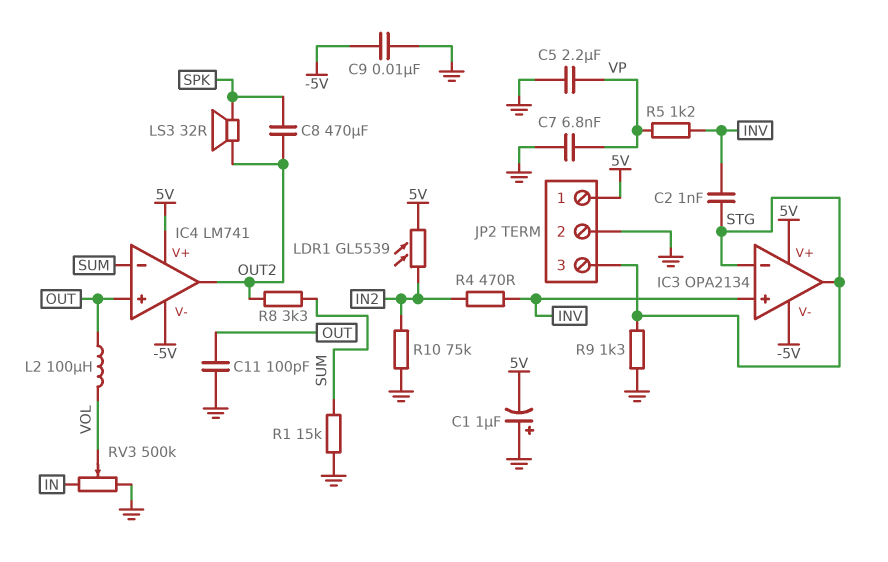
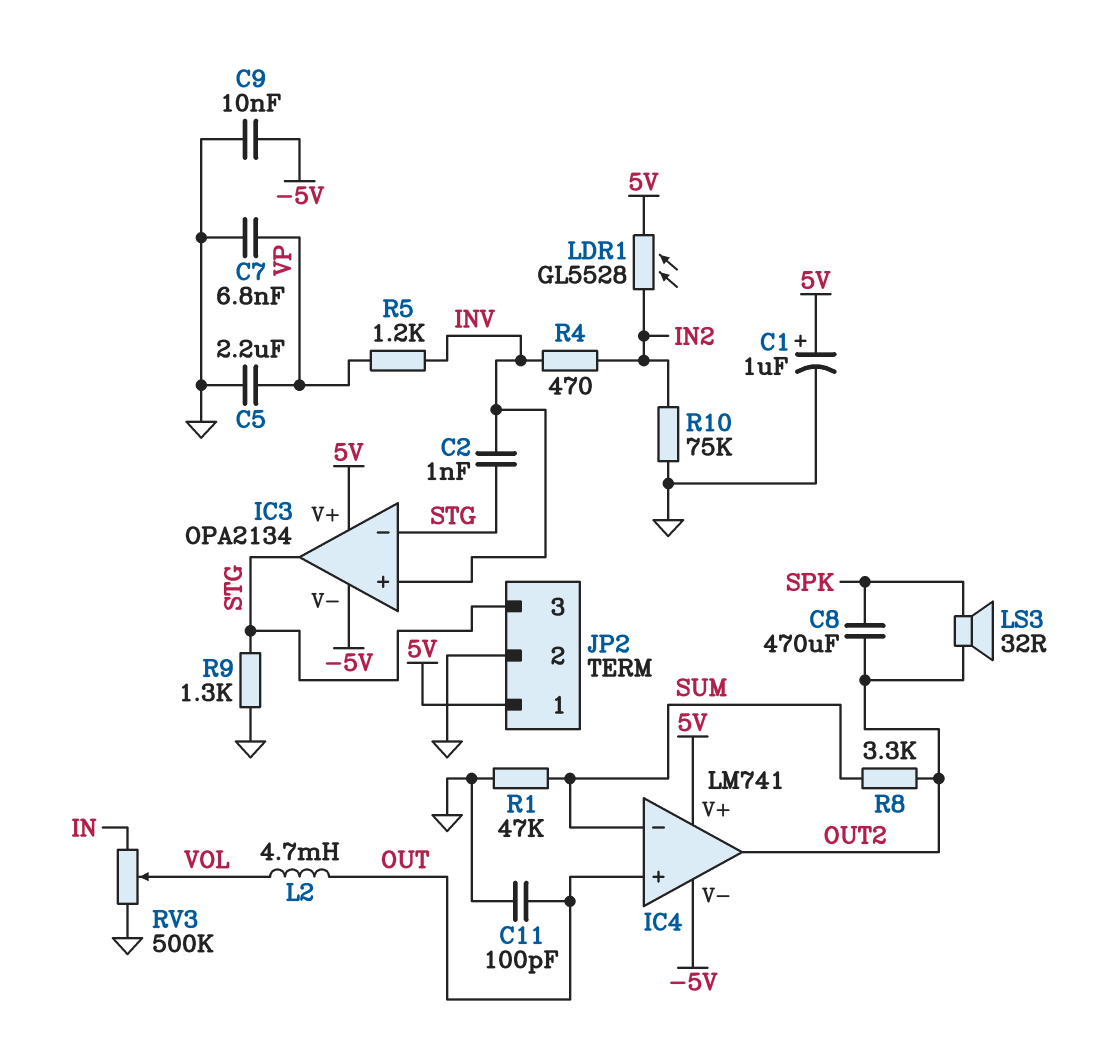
C1: 1uF (plus GND, minus 5V) -> 1uF (plus 5V, minus GND)
L2: 100uH (OUT, VOL) -> 4.7mH (OUT, VOL)
LDR1: GL5539 (5V, IN2) -> GL5528 (5V, IN2)
R1: 15k (GND, SUM) -> 47k (GND, SUM)

